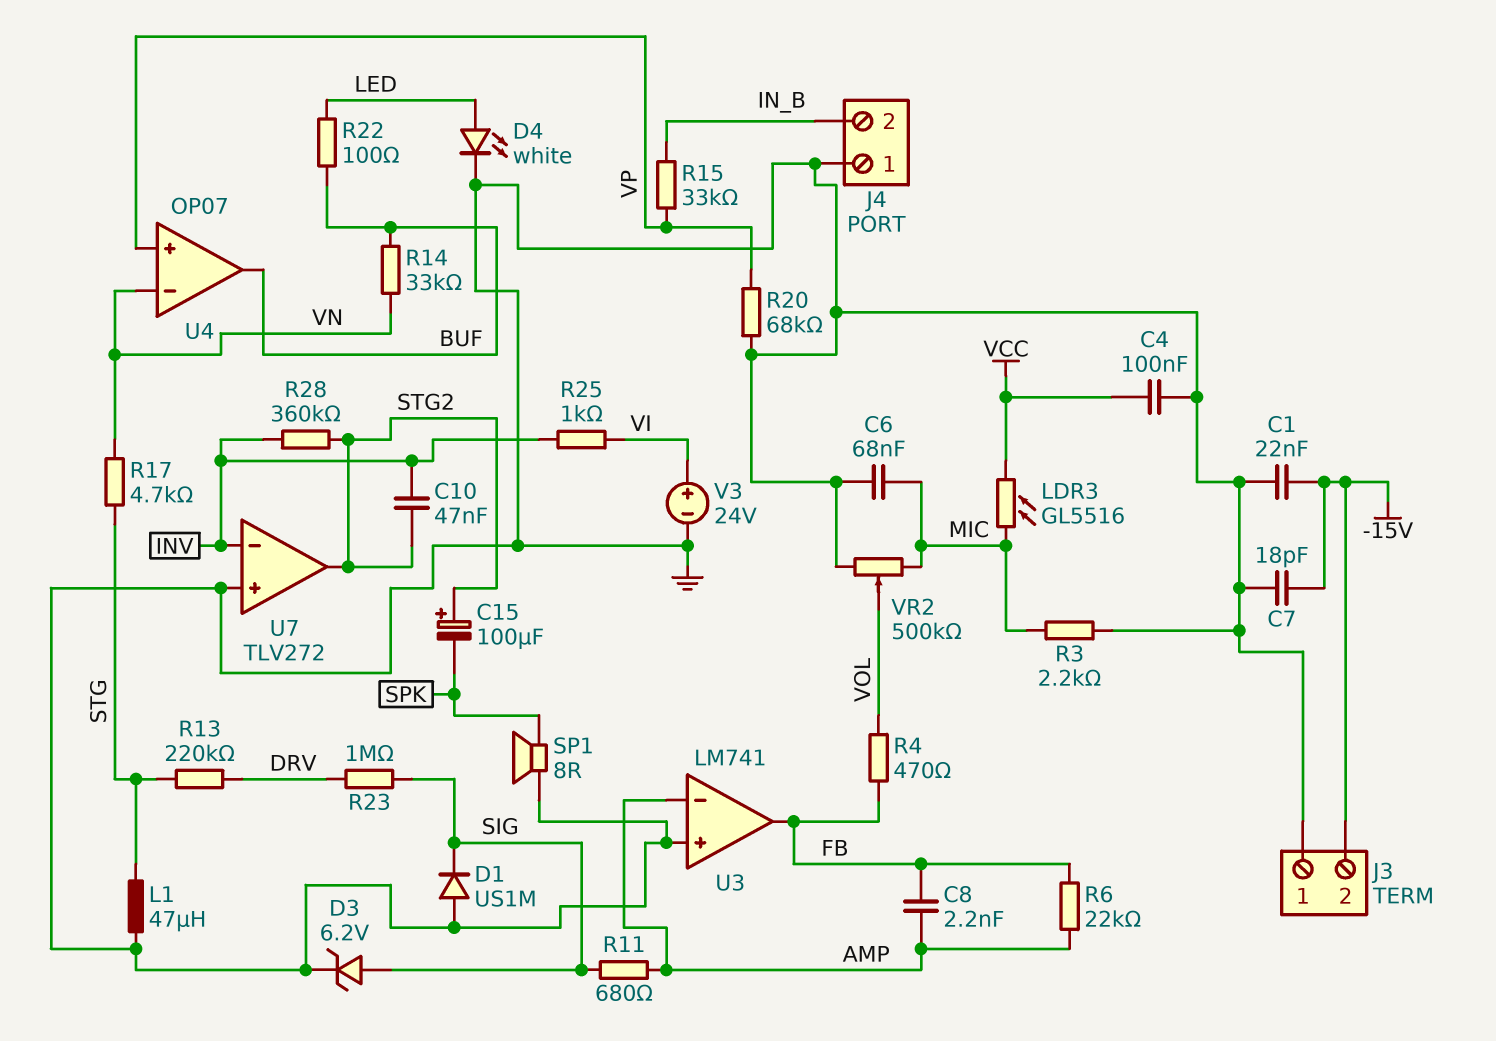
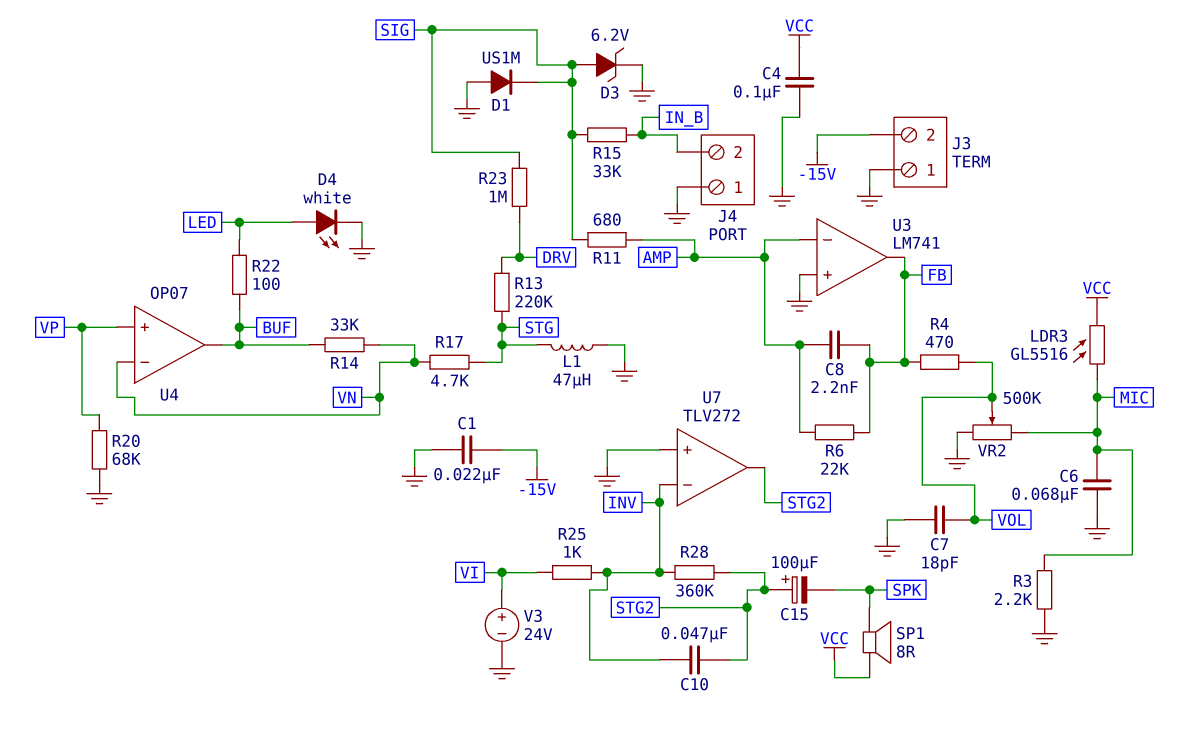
C7: 18pF (-15V, GND) -> 18pF (GND, VOL)
R15: 33k (IN_B, VP) -> 33k (IN_B, SIG)
SP1: speaker 8R (GND, SPK) -> speaker 8R (SPK, VCC)

